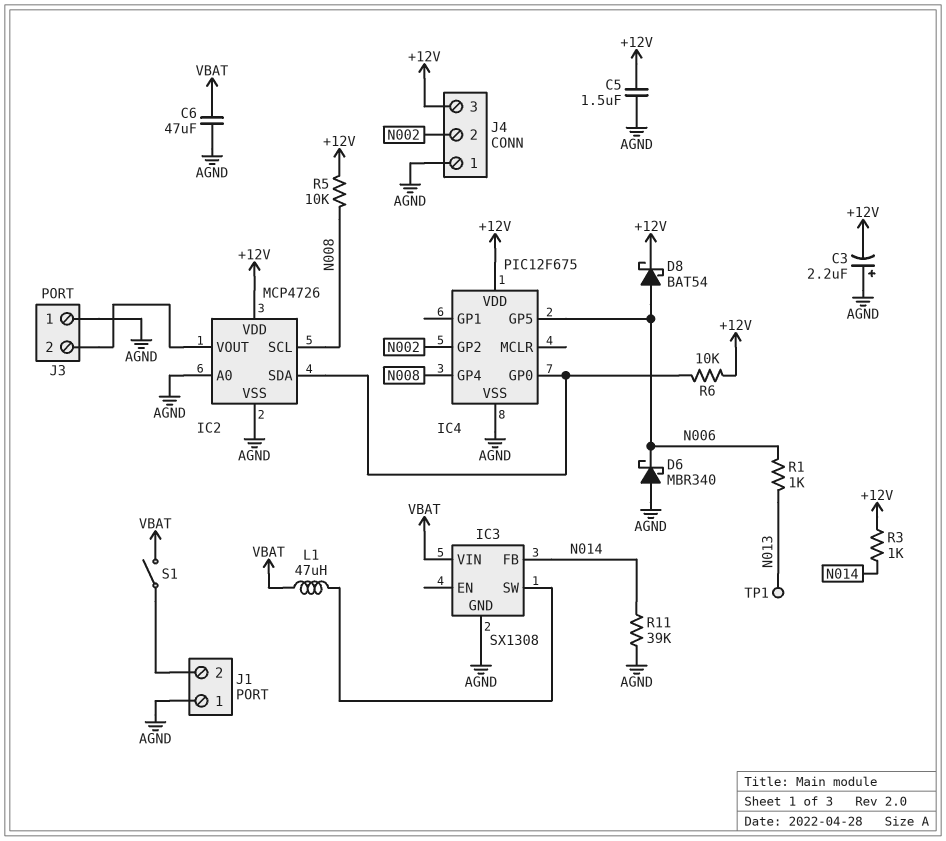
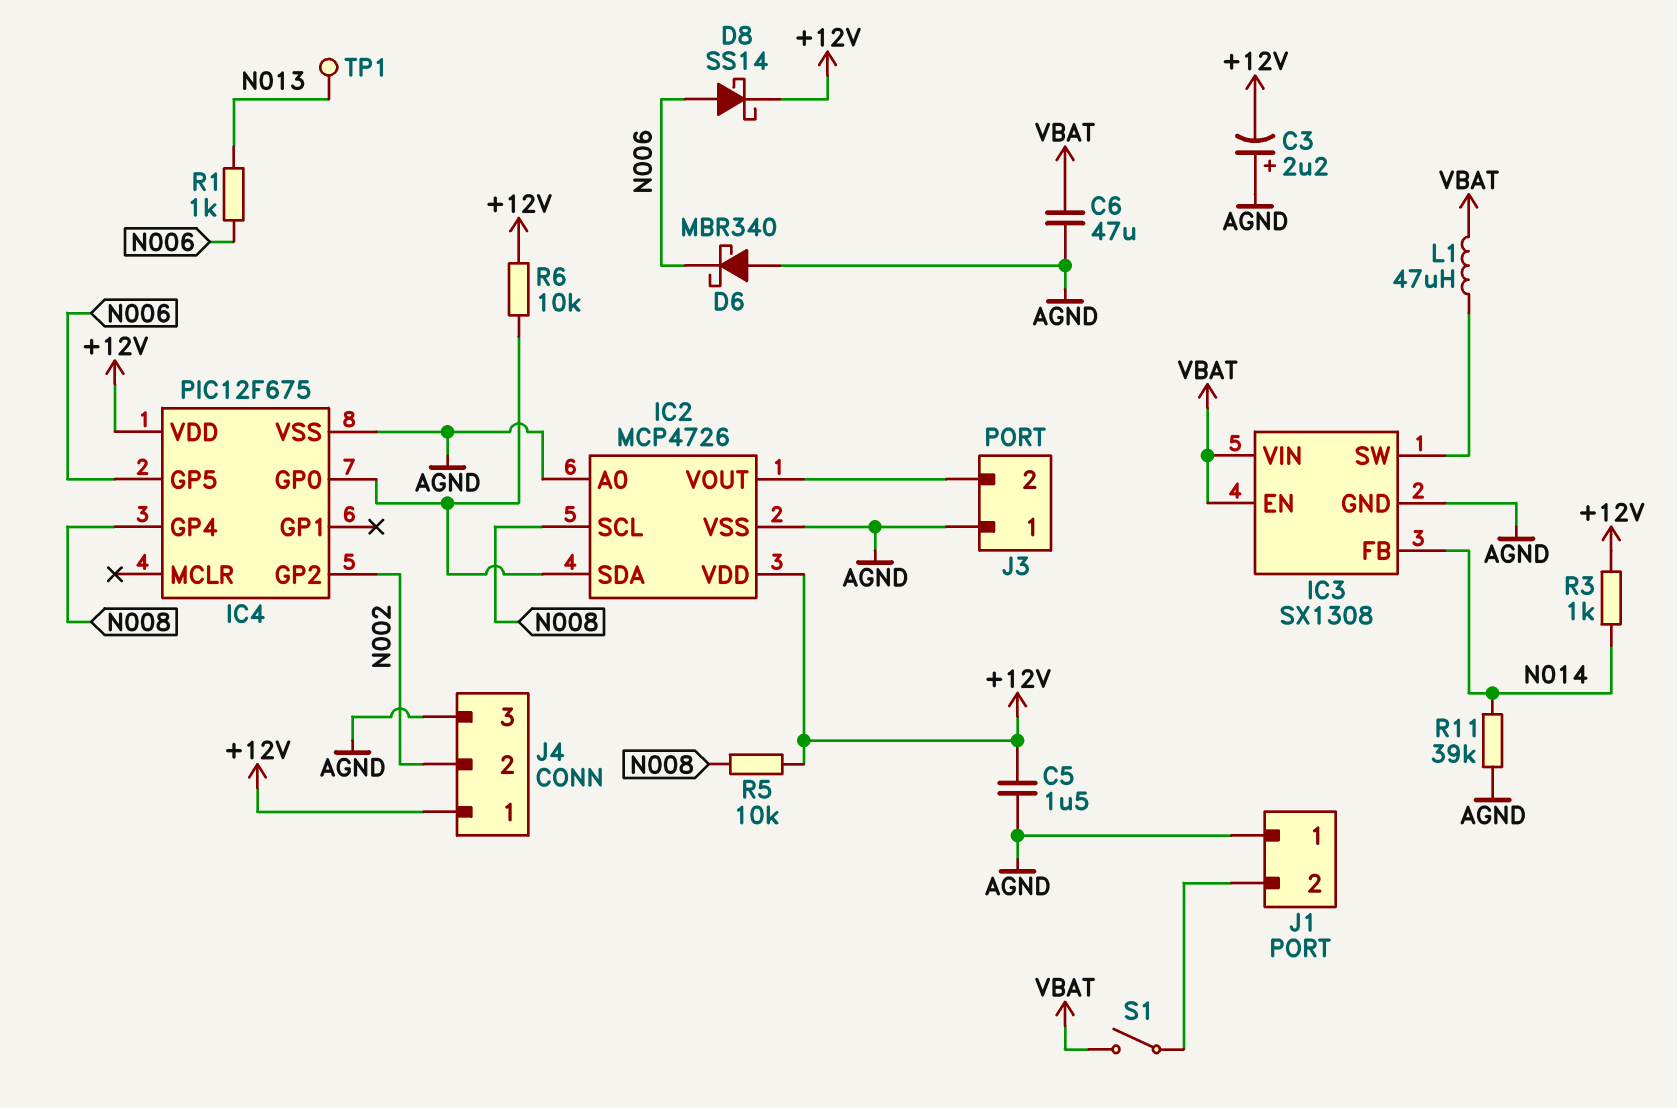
D8: schottky BAT54 (A N006, K +12V) -> schottky SS14 (A N006, K +12V)
IC3 pin EN: none -> VBAT
J4 pin 1: AGND -> +12V
J4 pin 3: +12V -> AGND

